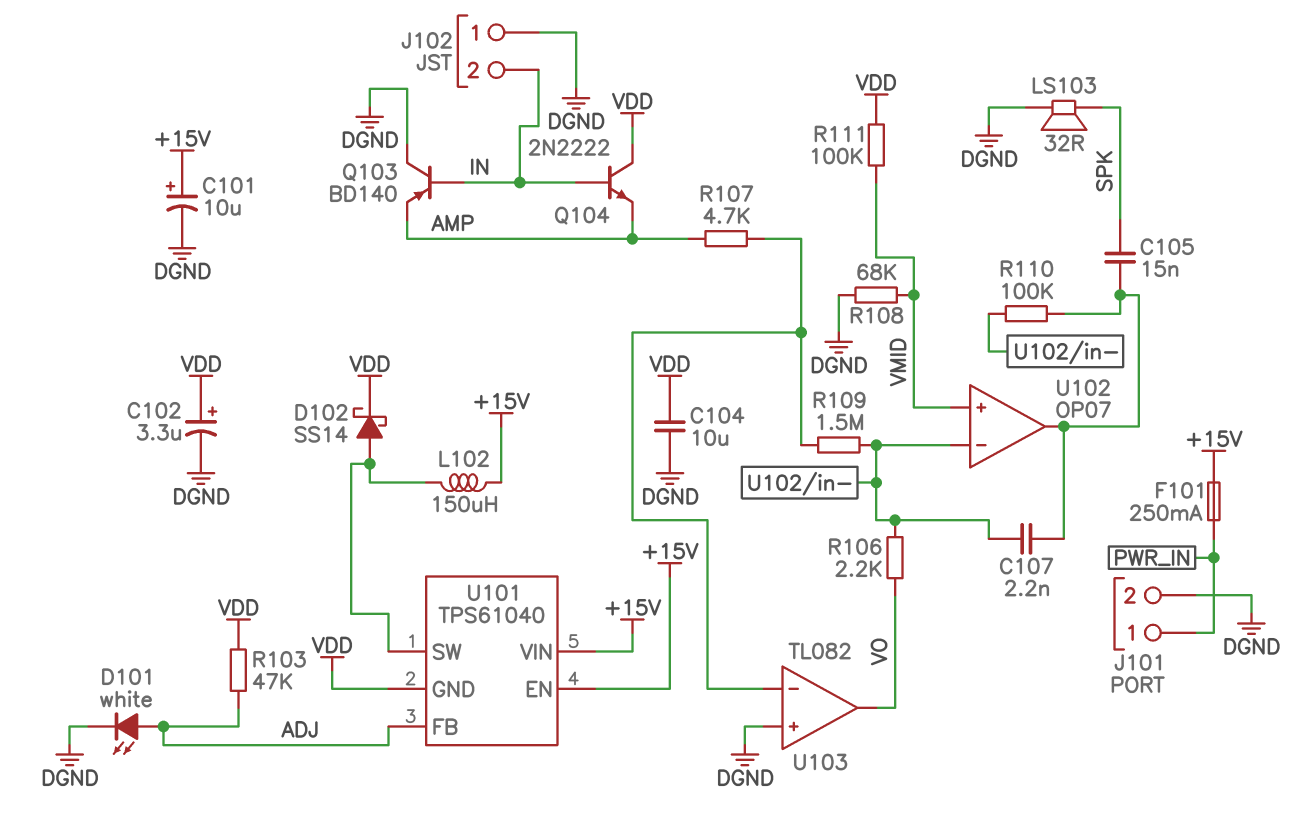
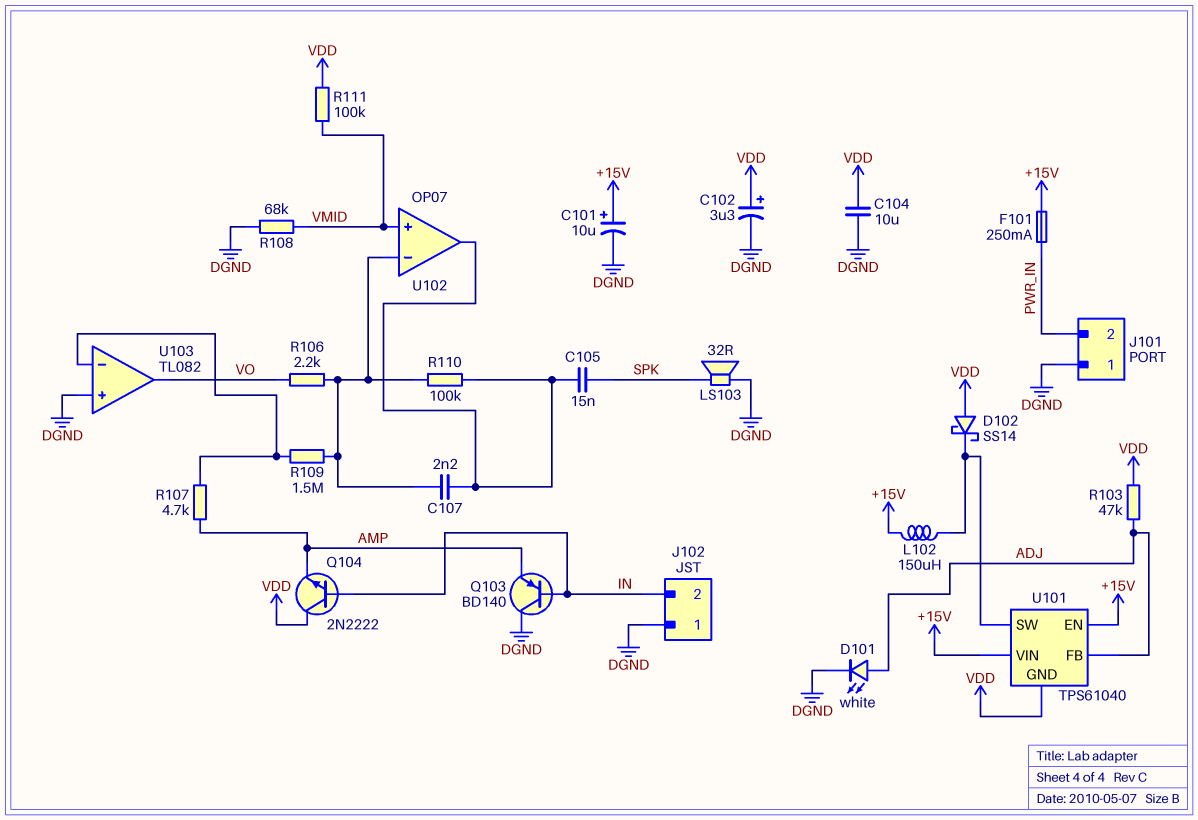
D102: schottky SS14 (A U101/SW, K VDD) -> schottky SS14 (A VDD, K U101/SW)
J101 pin 1: PWR_IN -> DGND
J101 pin 2: DGND -> PWR_IN

